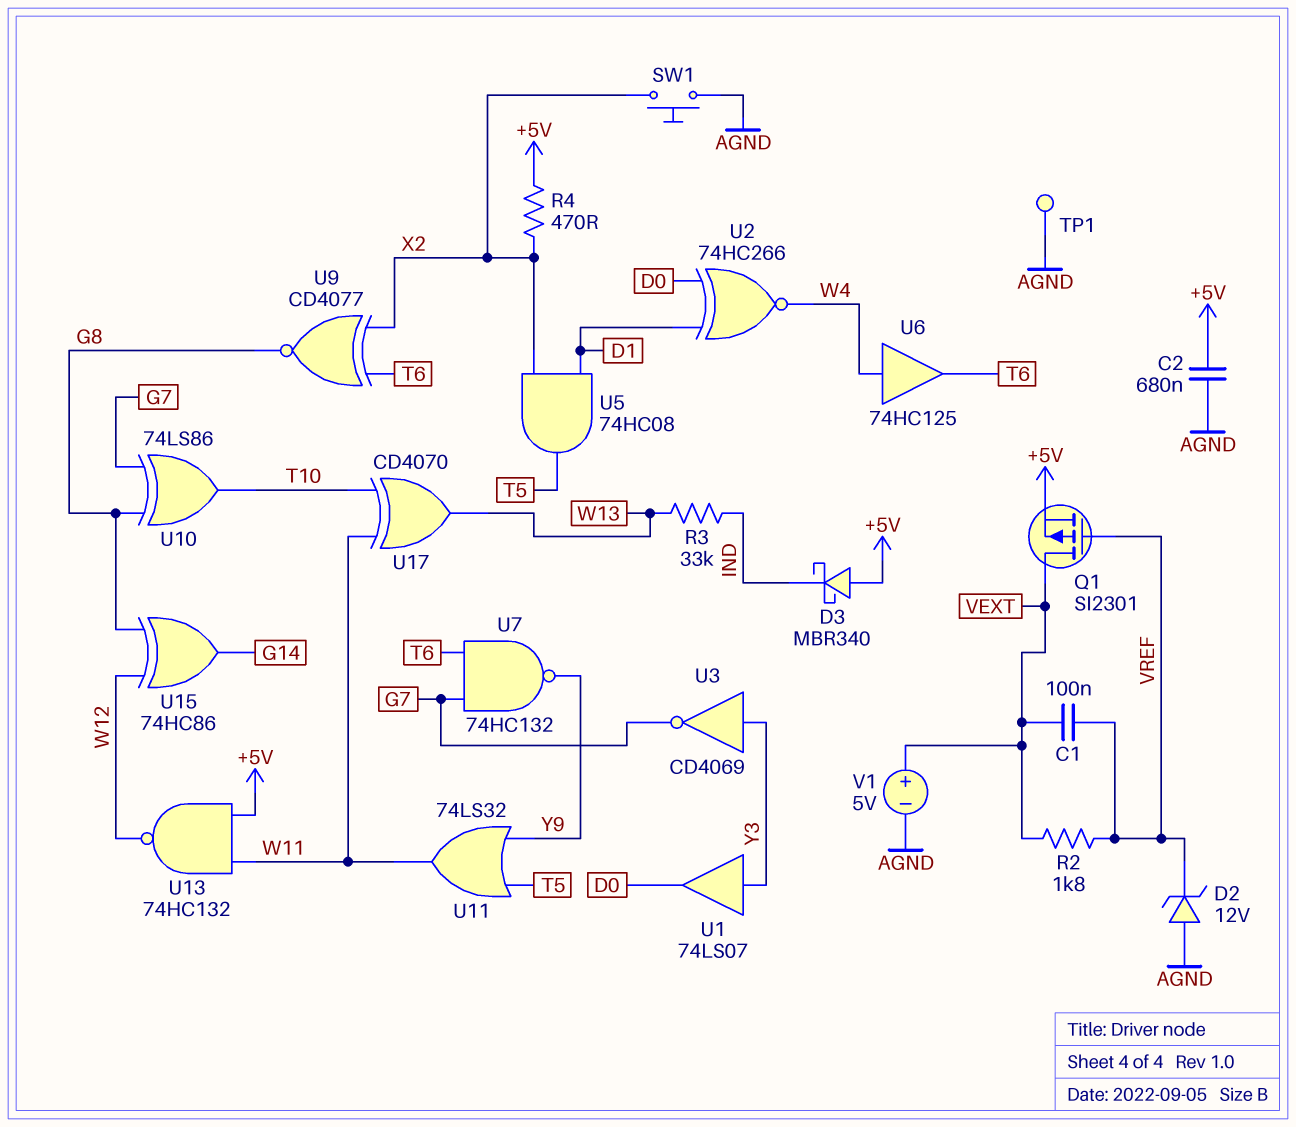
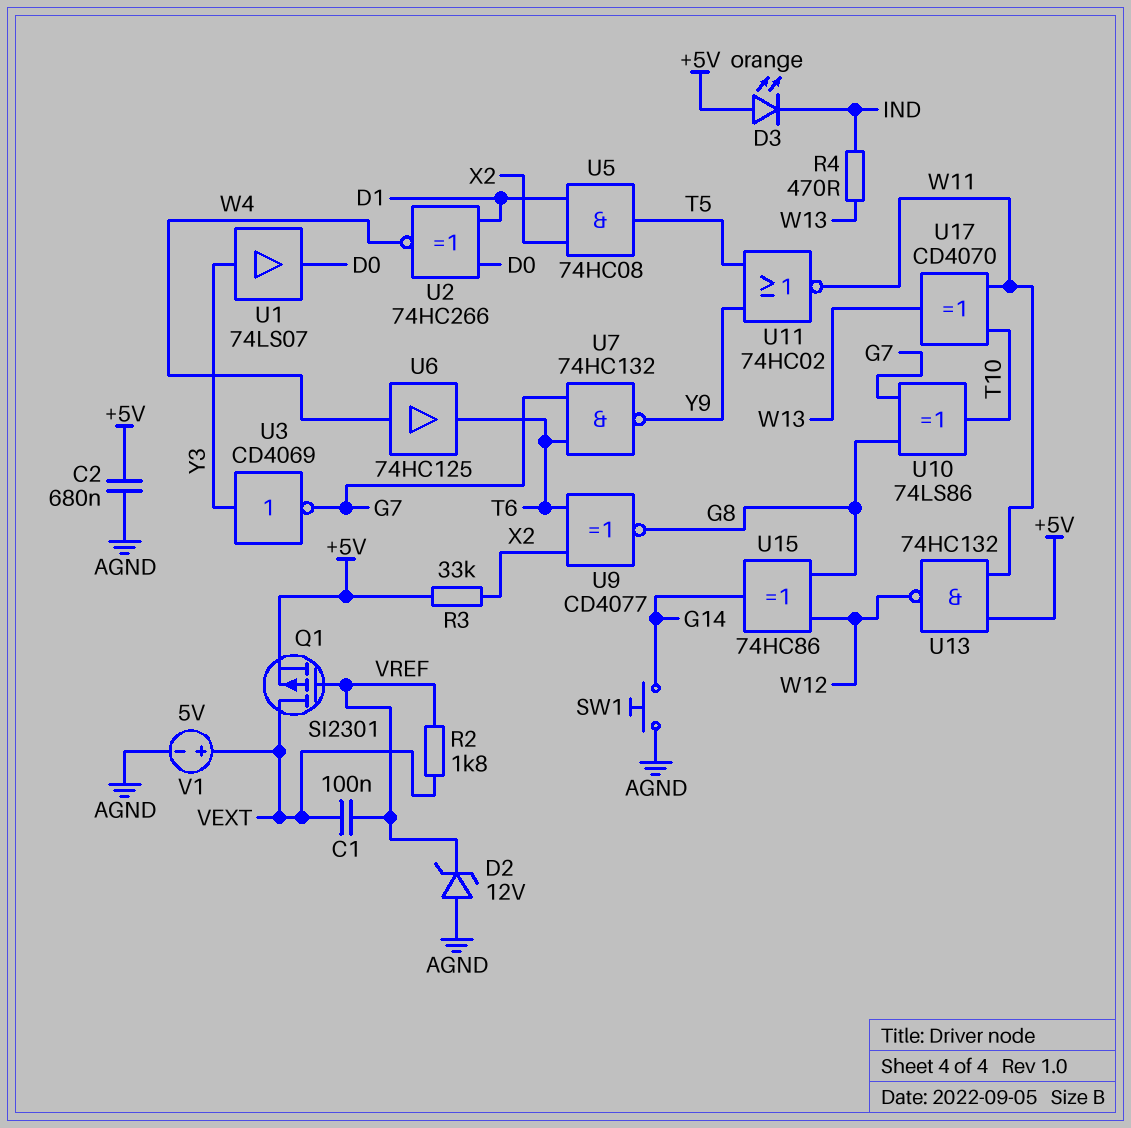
D3: schottky MBR340 (A +5V, K IND) -> LED orange (A +5V, K IND)
R3: 33k (IND, W13) -> 33k (+5V, X2)
R4: 470 (+5V, X2) -> 470 (IND, W13)
SW1: button (AGND, X2) -> button (AGND, G14)
TP1: test point (AGND) -> none
U11: OR 74LS32 (in T5, in Y9, out W11) -> NOR 74HC02 (in T5, in Y9, out W11)

